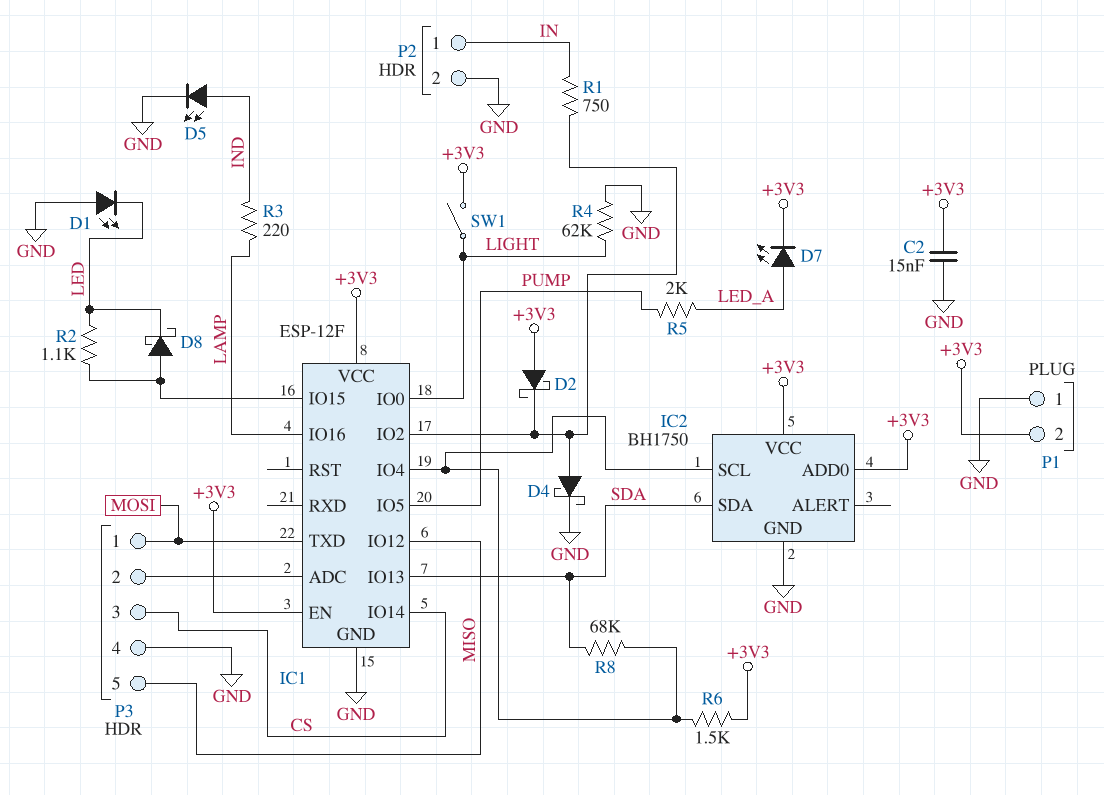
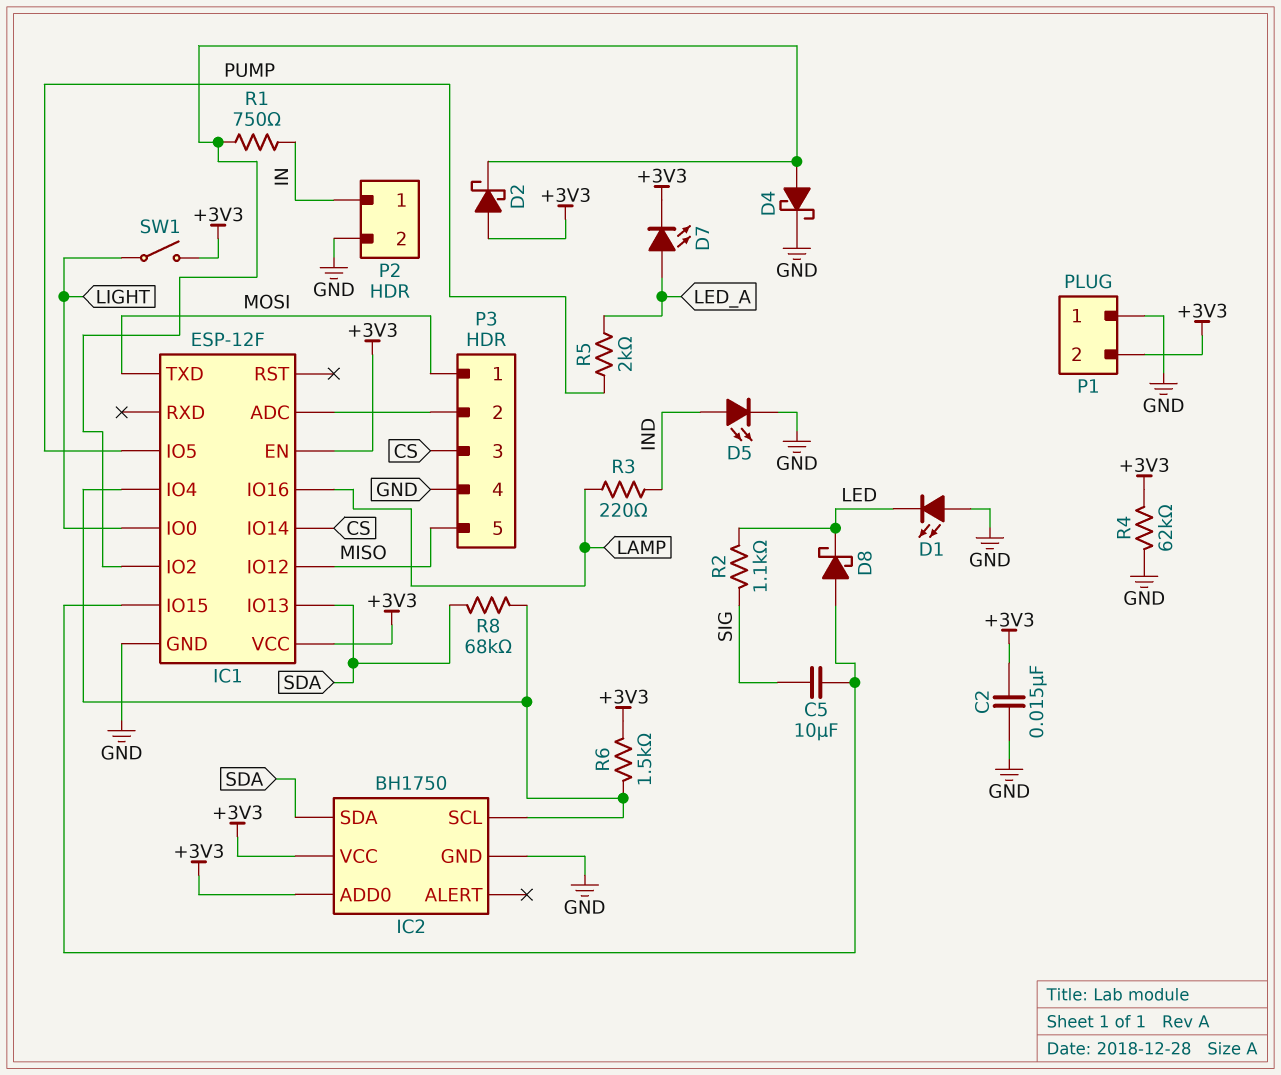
C5: none -> 10uF (IC1/IO15, SIG)
R2: 1.1k (IC1/IO15, LED) -> 1.1k (LED, SIG)
R4: 62k (GND, LIGHT) -> 62k (+3V3, GND)

